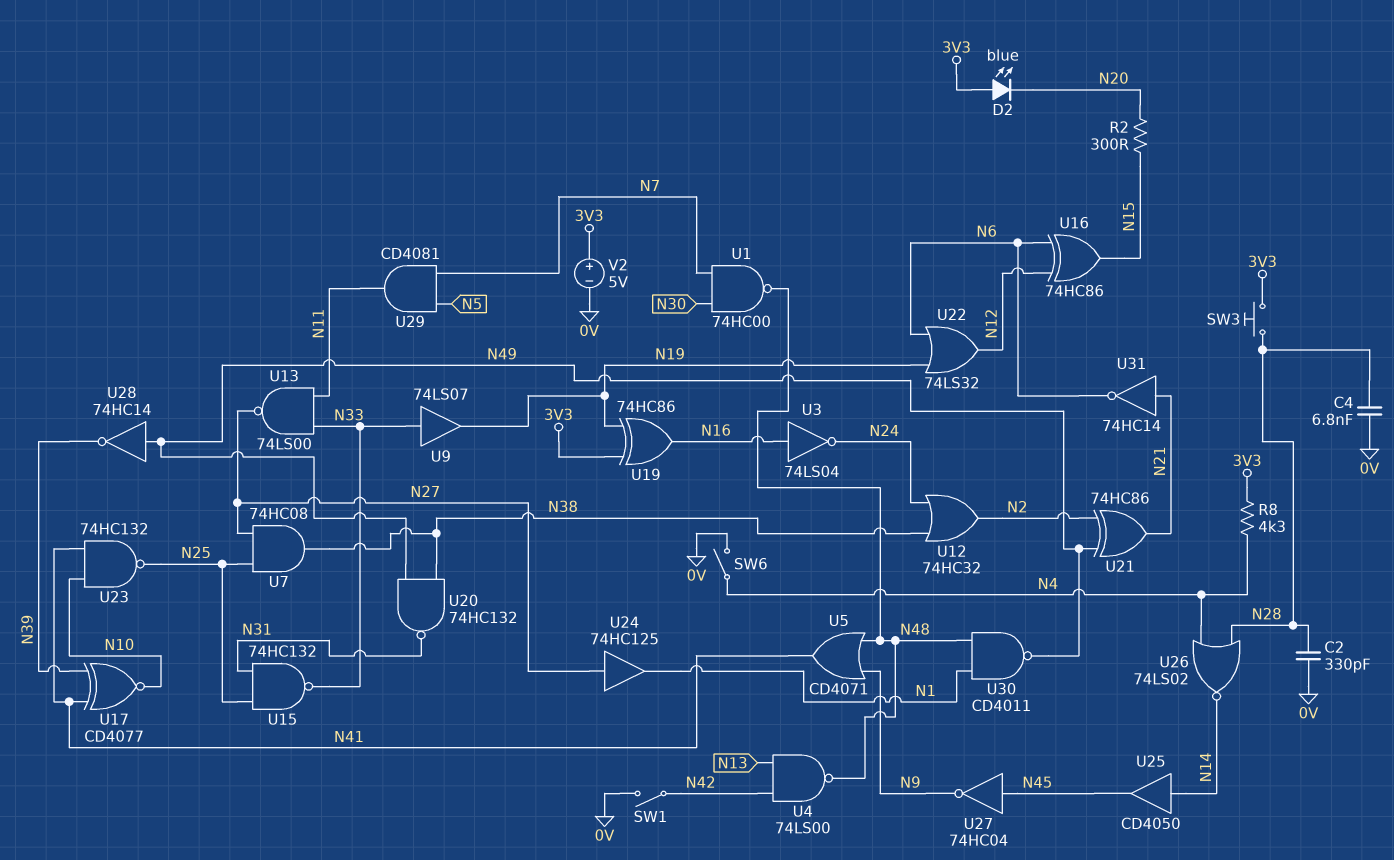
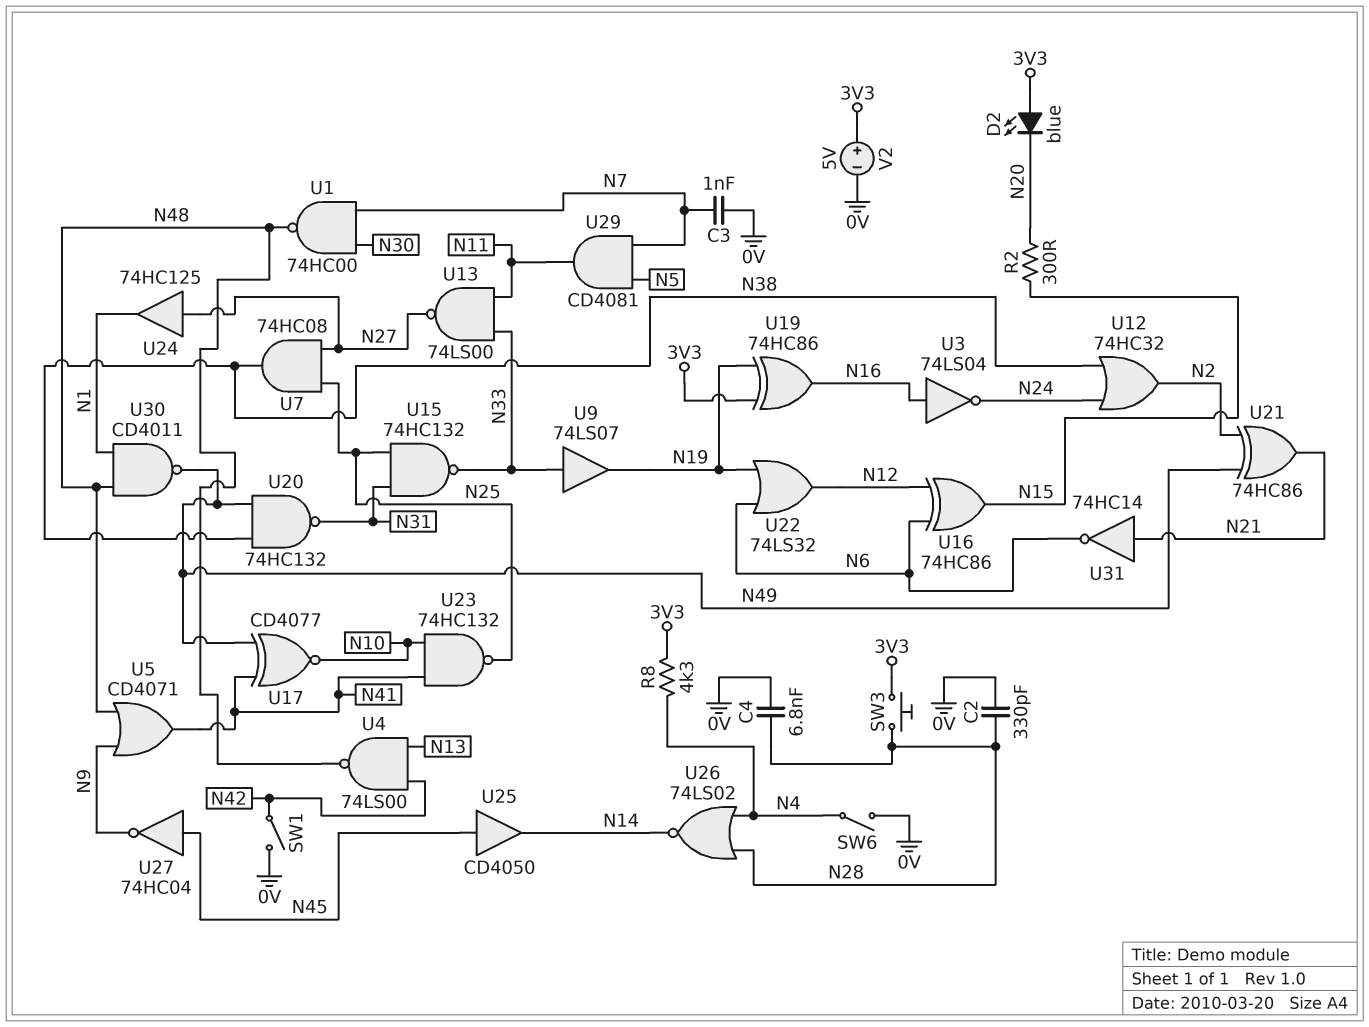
C3: none -> 1nF (0V, N7)
U17: XNOR CD4077 (in N39, in N41, out N10) -> XNOR CD4077 (in N41, in N49, out N10)
U25: buffer CD4050 (in N14, out N45) -> buffer CD4050 (in N45, out N14)
U28: NOT 74HC14 (in N49, out N39) -> none

